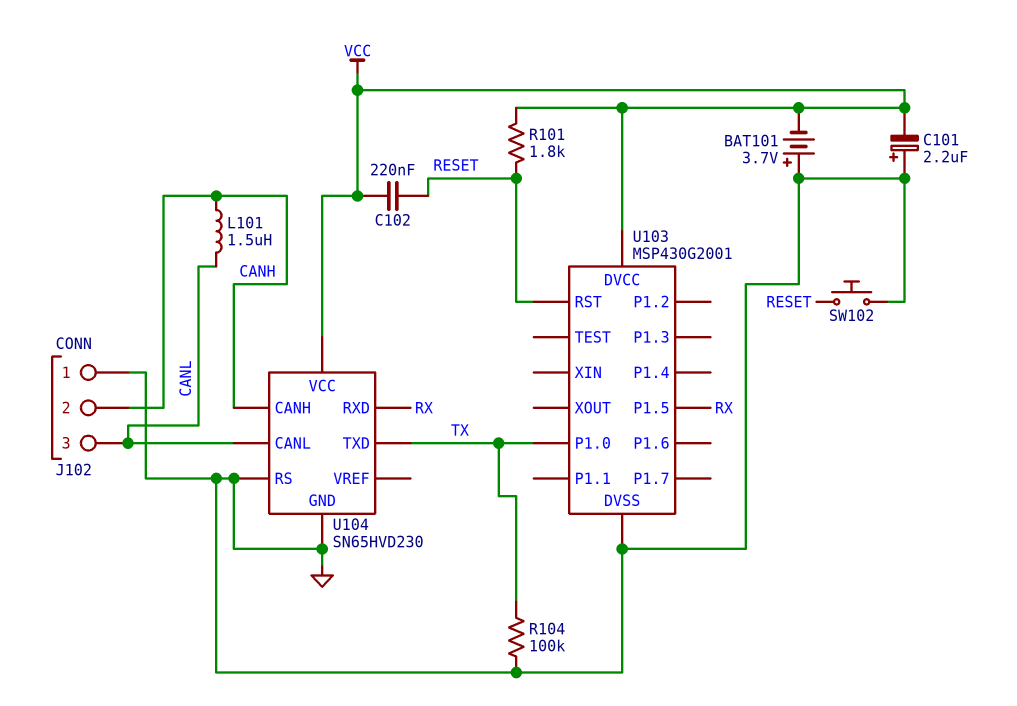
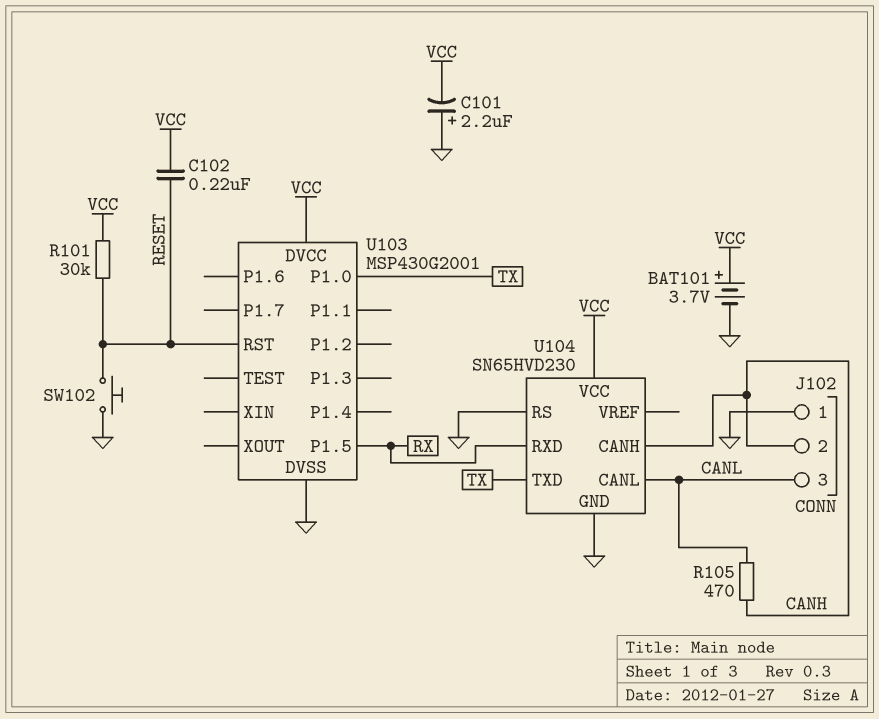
BAT101: 3.7V (plus GND, minus VCC) -> 3.7V (plus VCC, minus GND)
L101: 1.5uH (CANH, CANL) -> none
R101: 1.8k (RESET, VCC) -> 30k (RESET, VCC)
R104: 100k (GND, TX) -> none
R105: none -> 470 (CANH, CANL)

